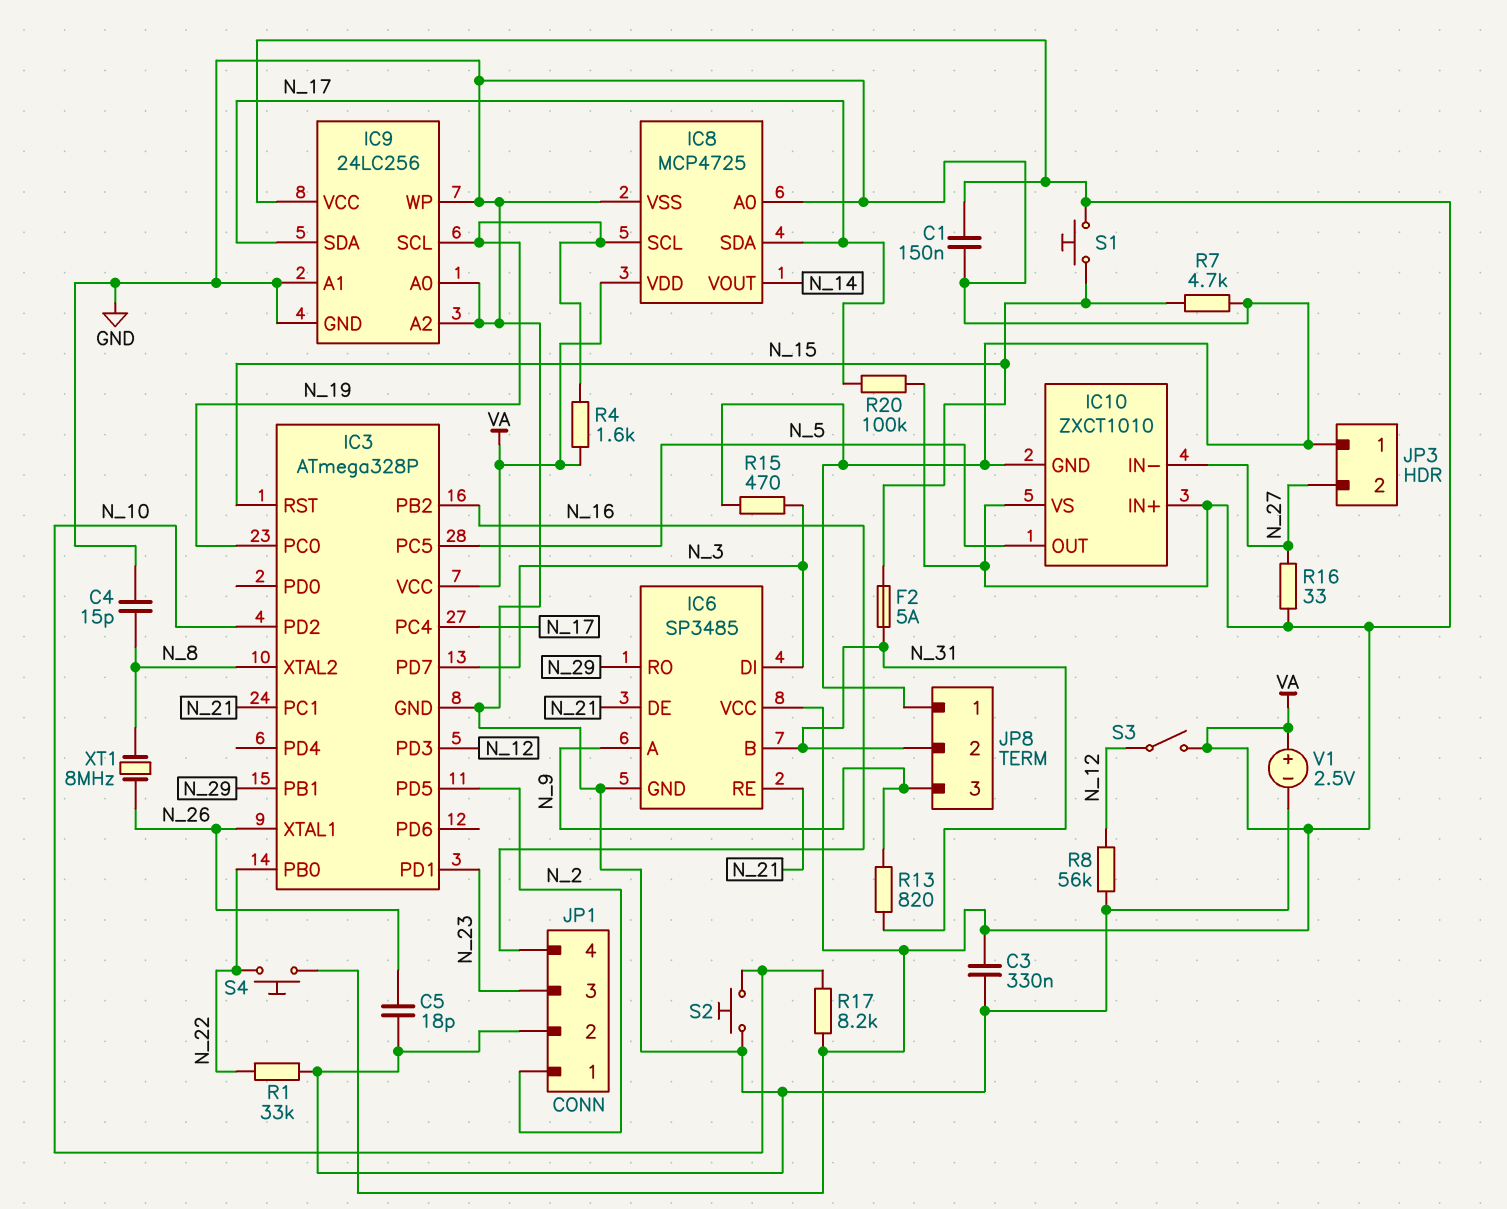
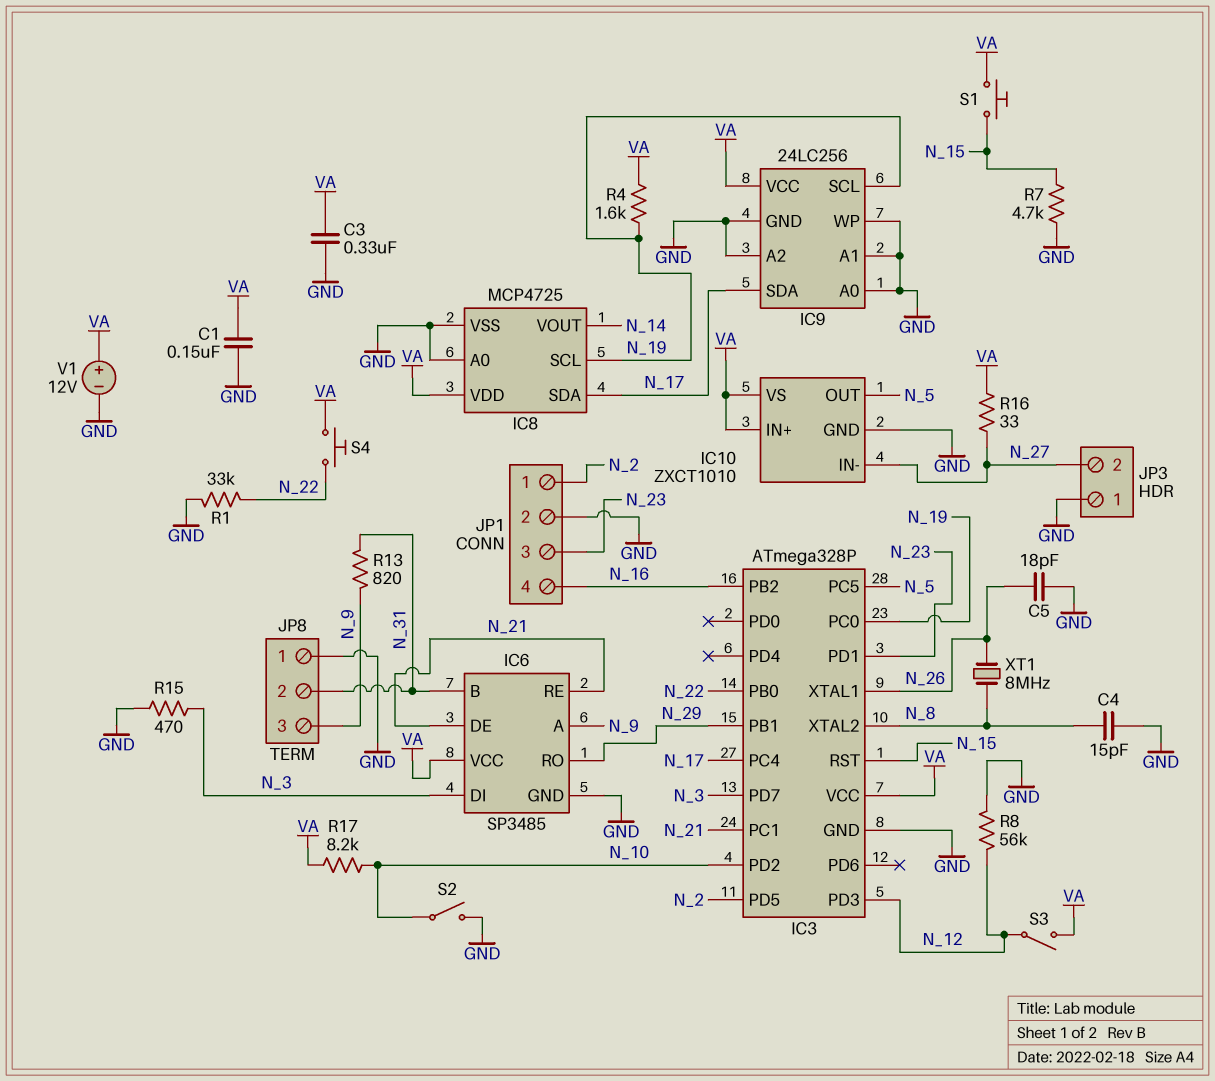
F2: 5A (N_15, N_31) -> none
R20: 100k (N_17, VA) -> none
S2: button (GND, N_10) -> switch (GND, N_10)
V1: 2.5V (plus VA, minus GND) -> 12V (plus VA, minus GND)

